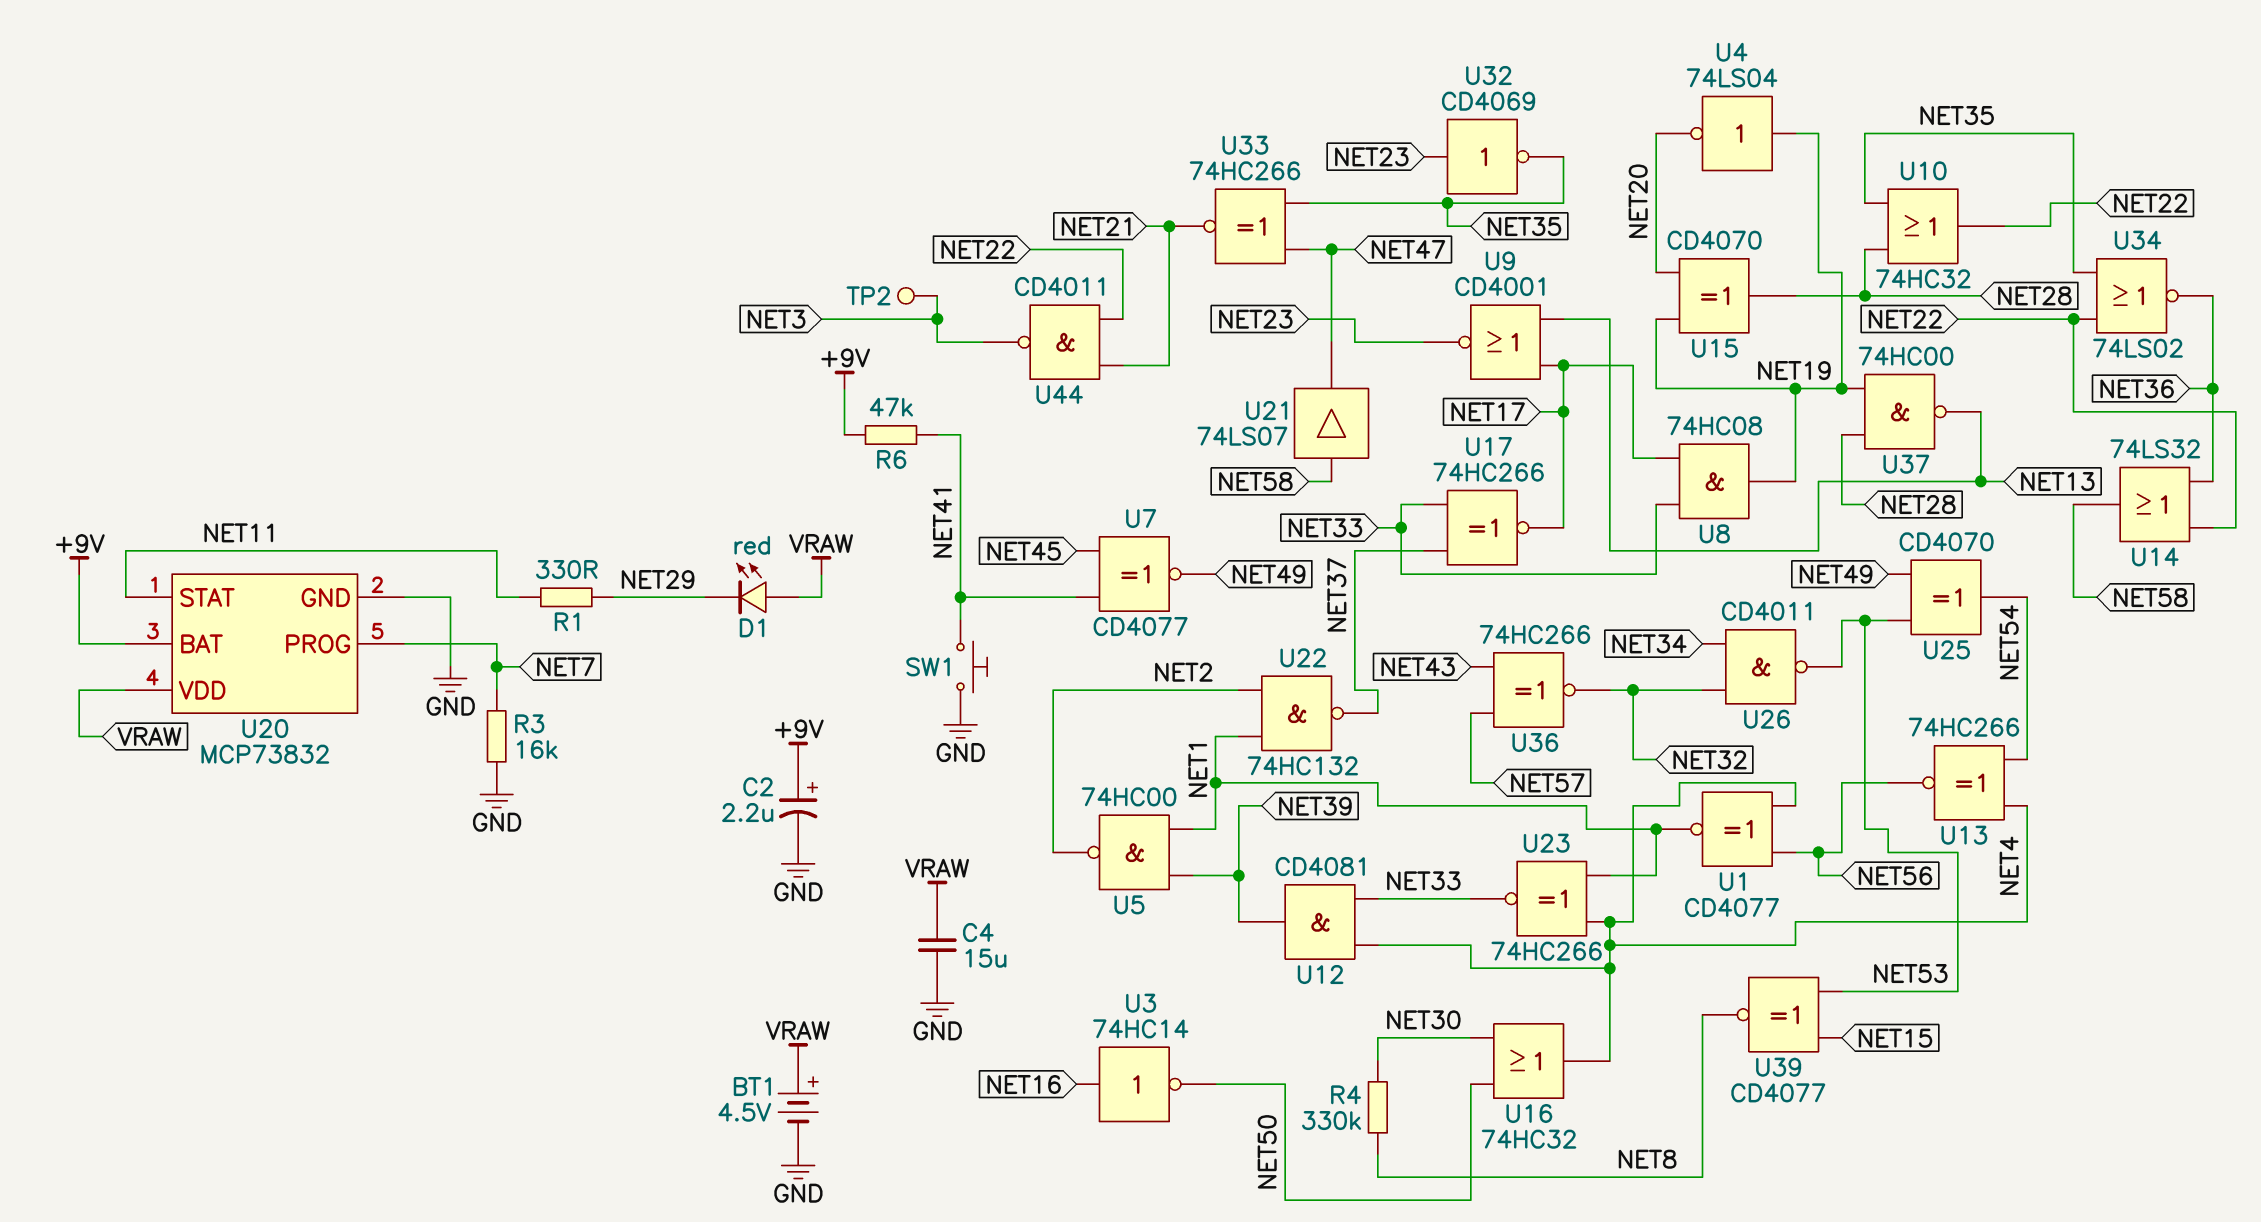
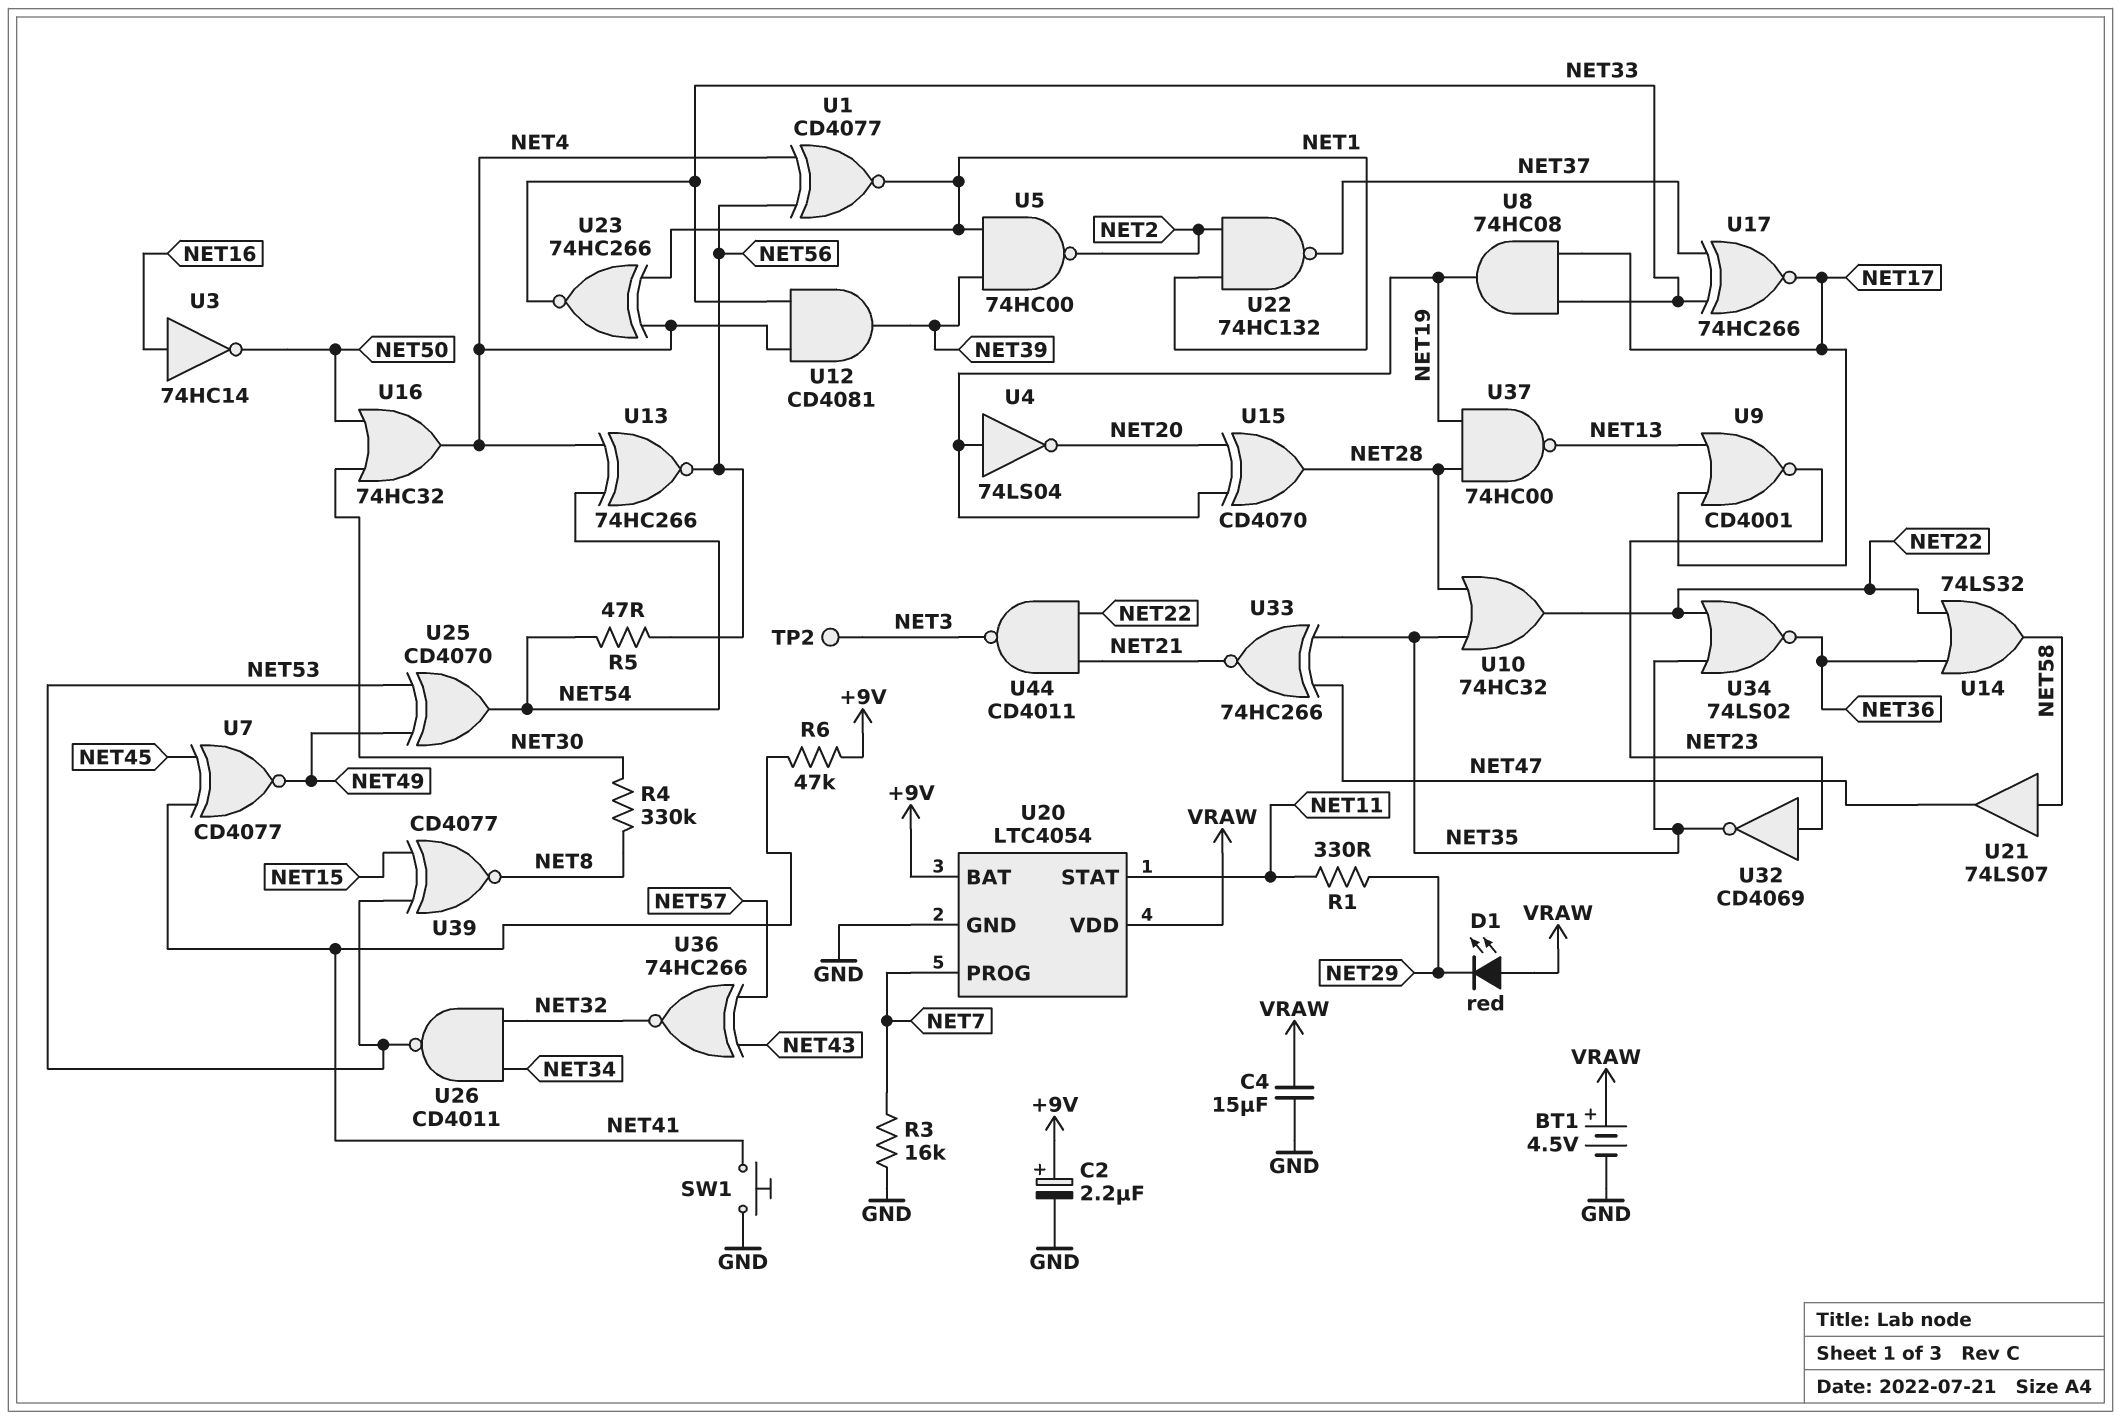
R5: none -> 47 (NET54, NET56)
U20: MCP73832 -> LTC4054

